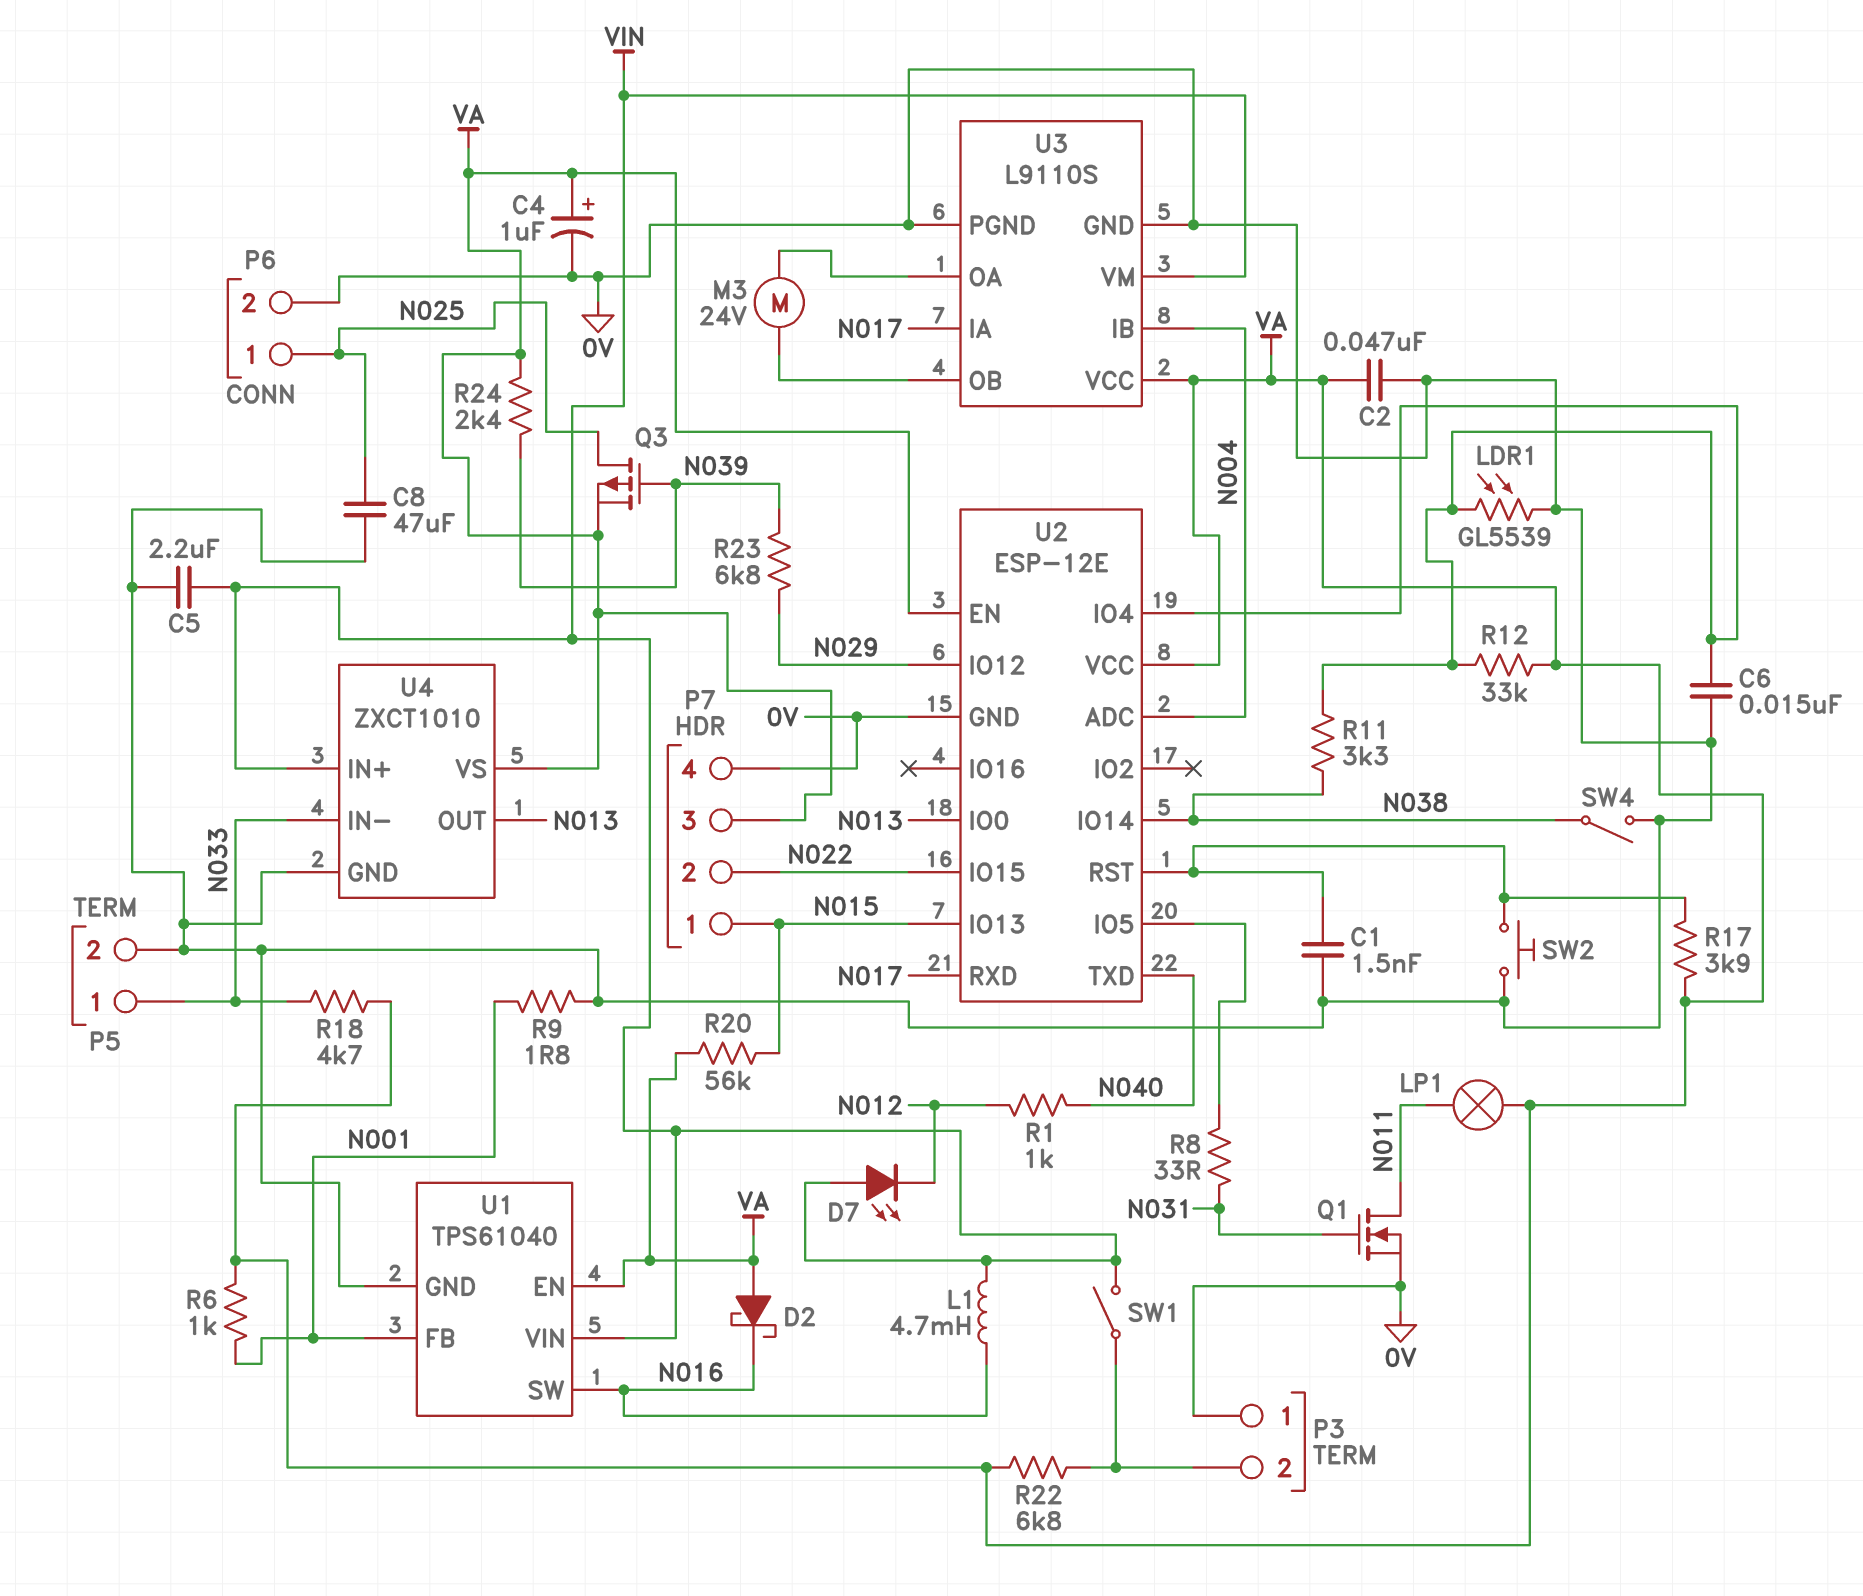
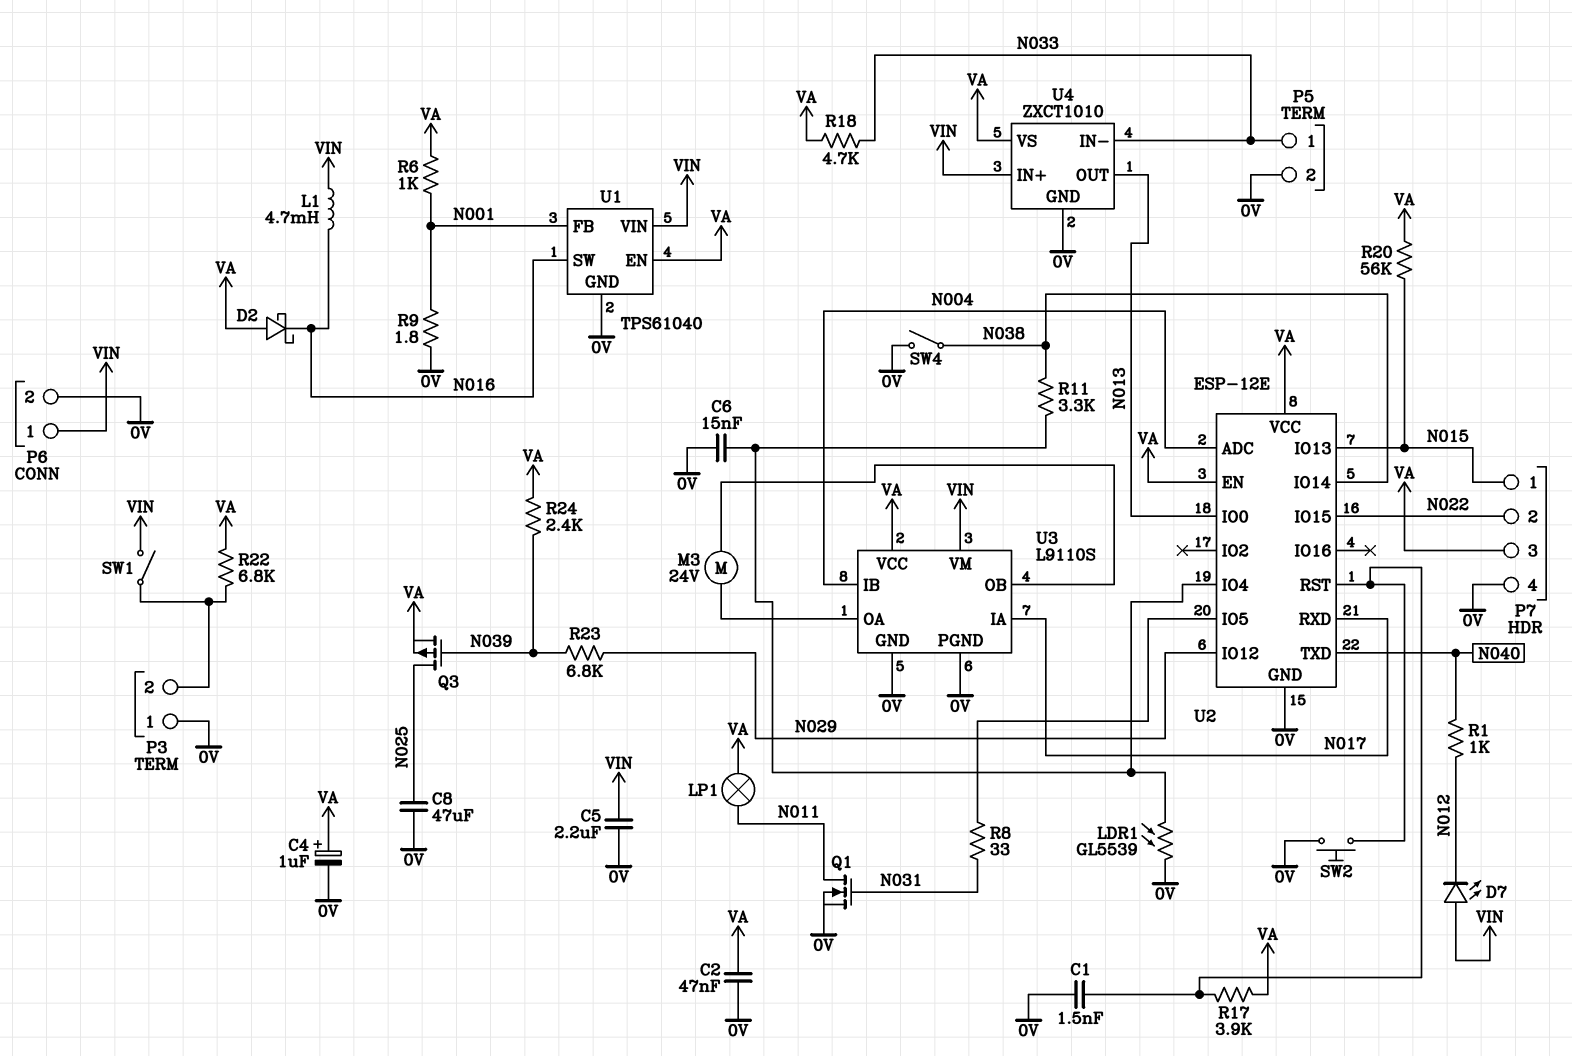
P6 pin 1: N025 -> VIN
R12: 33k (U2/IO4, VA) -> none

